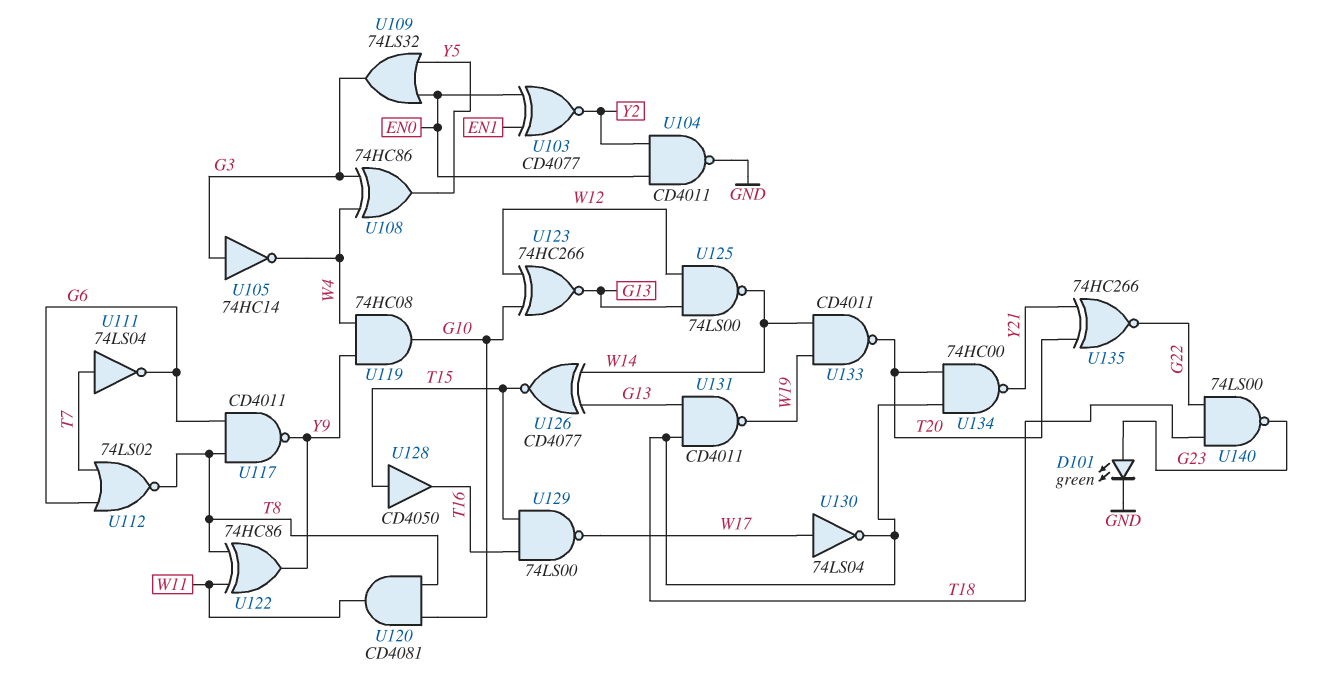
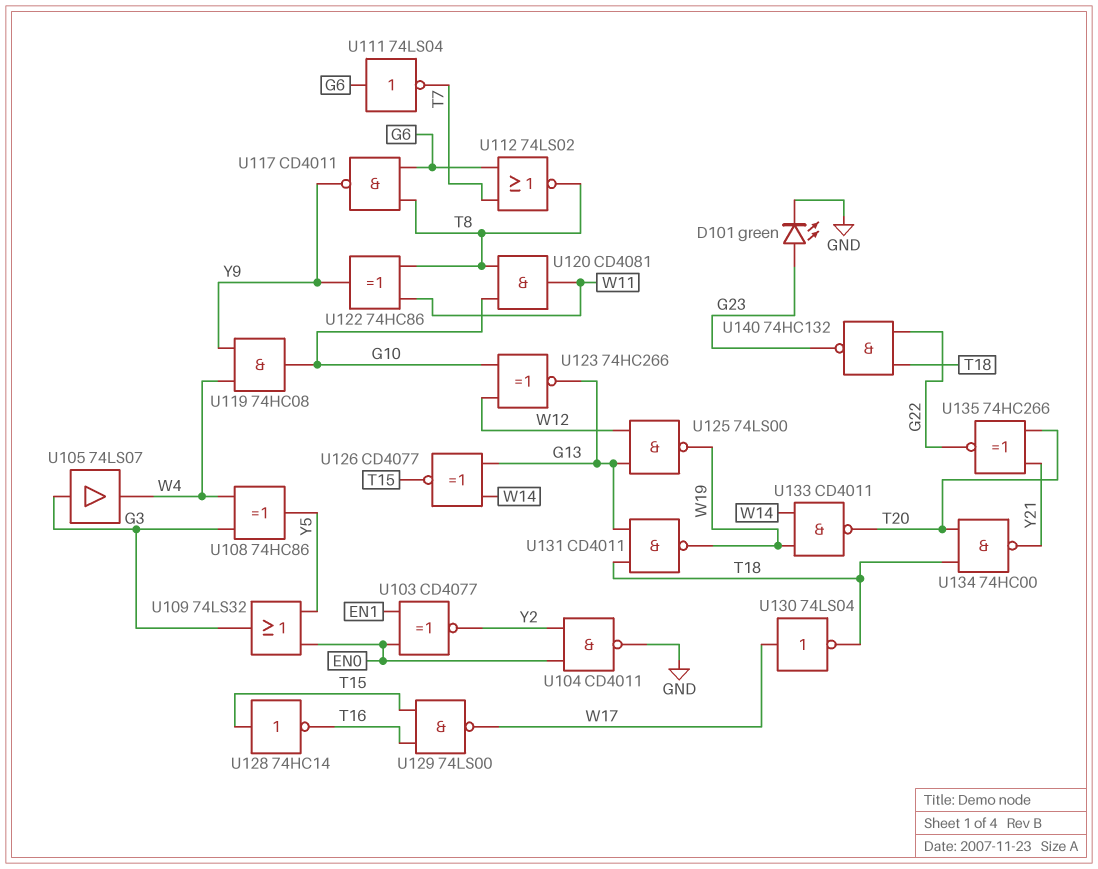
U105: NOT 74HC14 (in G3, out W4) -> buffer 74LS07 (in G3, out W4)
U111: NOT 74LS04 (in T7, out G6) -> NOT 74LS04 (in G6, out T7)
U125: NAND 74LS00 (in G13, in W12, out W14) -> NAND 74LS00 (in G13, in W12, out W19)
U128: buffer CD4050 (in T15, out T16) -> NOT 74HC14 (in T15, out T16)
U140: NAND 74LS00 (in G22, in T18, out G23) -> NAND 74HC132 (in G22, in T18, out G23)

